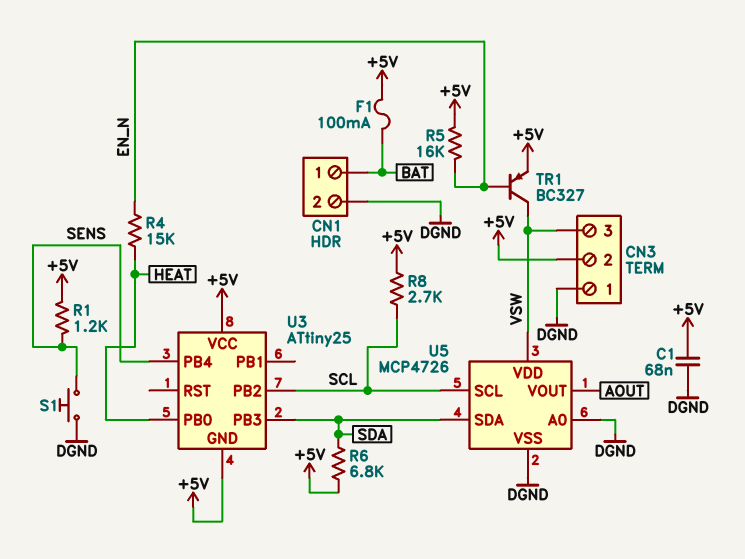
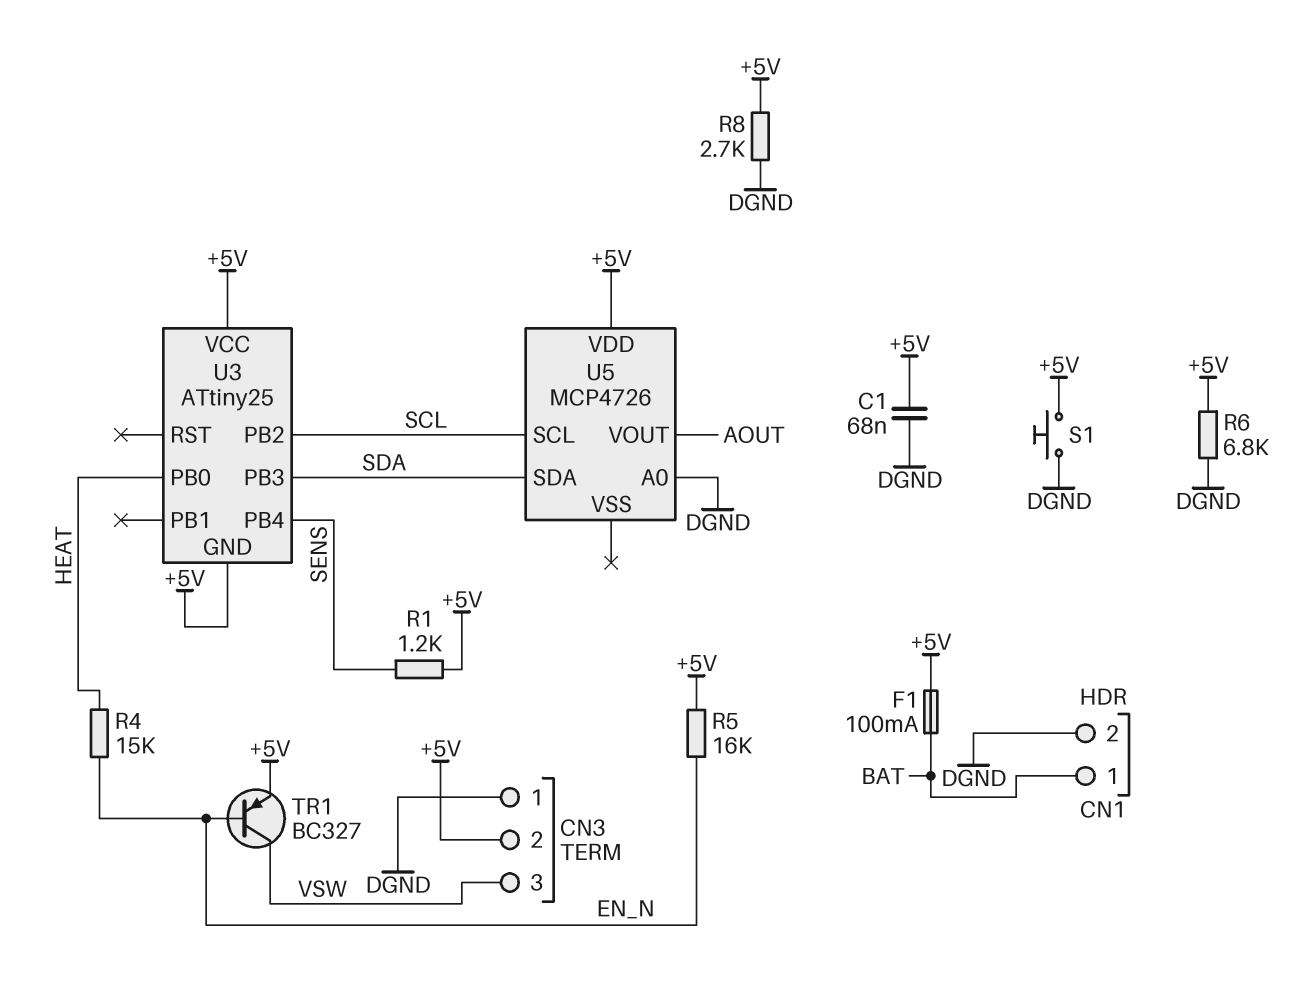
R6: 6.8k (+5V, SDA) -> 6.8k (+5V, DGND)
R8: 2.7k (+5V, SCL) -> 2.7k (+5V, DGND)
S1: button (DGND, SENS) -> button (+5V, DGND)
U5 pin VDD: VSW -> +5V
U5 pin VSS: DGND -> none

